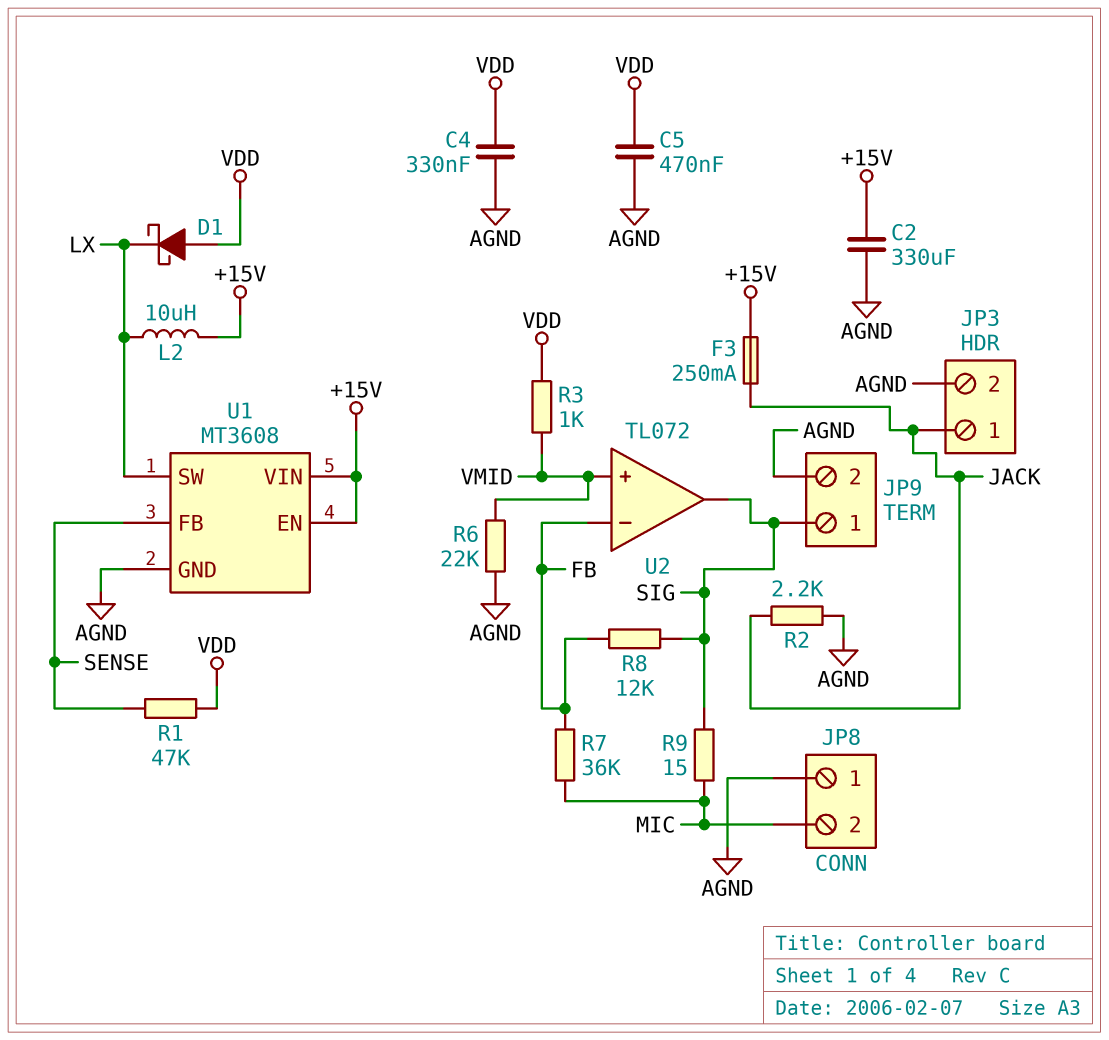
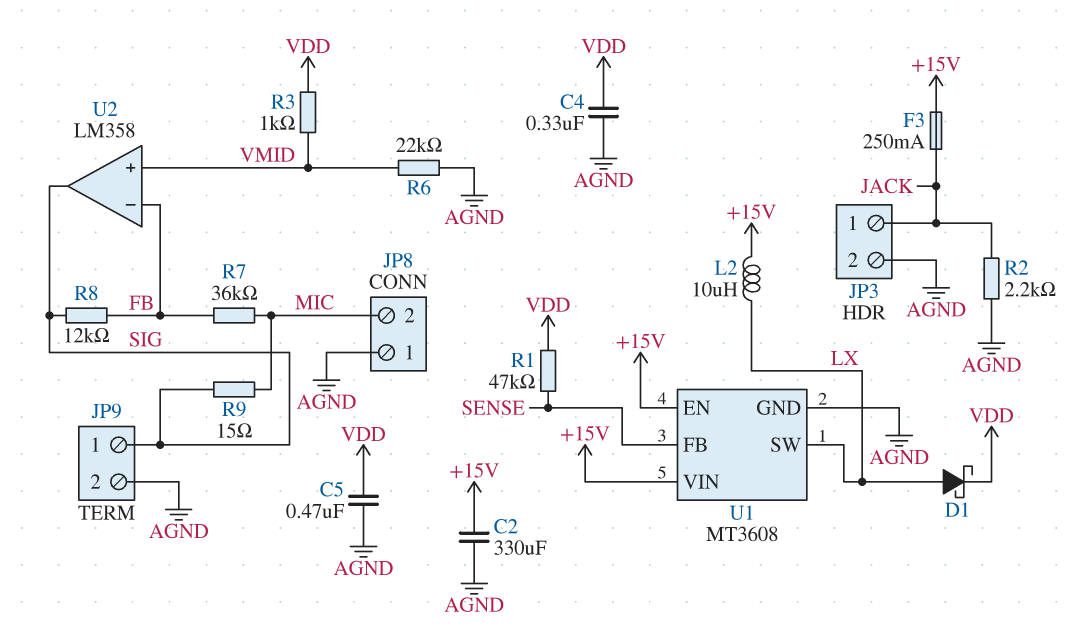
D1: schottky (A VDD, K LX) -> schottky (A LX, K VDD)
U2: TL072 -> LM358

